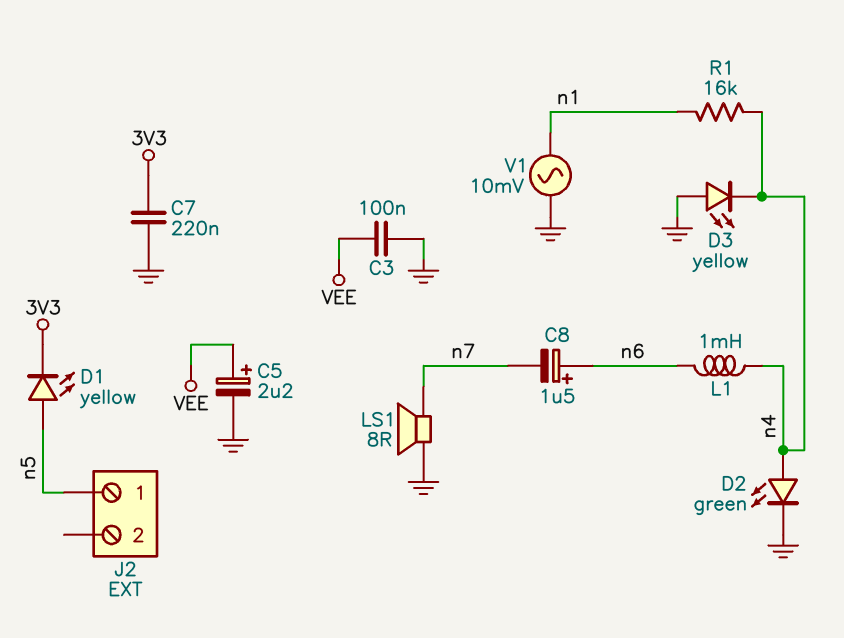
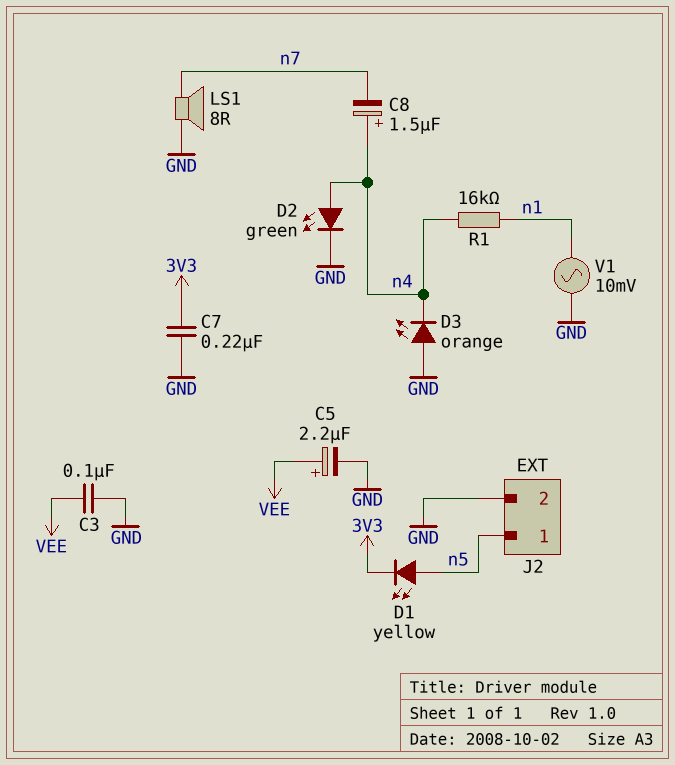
C8: 1.5uF (plus n6, minus n7) -> 1.5uF (plus n4, minus n7)
D3: LED yellow (A GND, K n4) -> LED orange (A GND, K n4)
J2 pin 2: none -> GND
L1: 1mH (n4, n6) -> none

